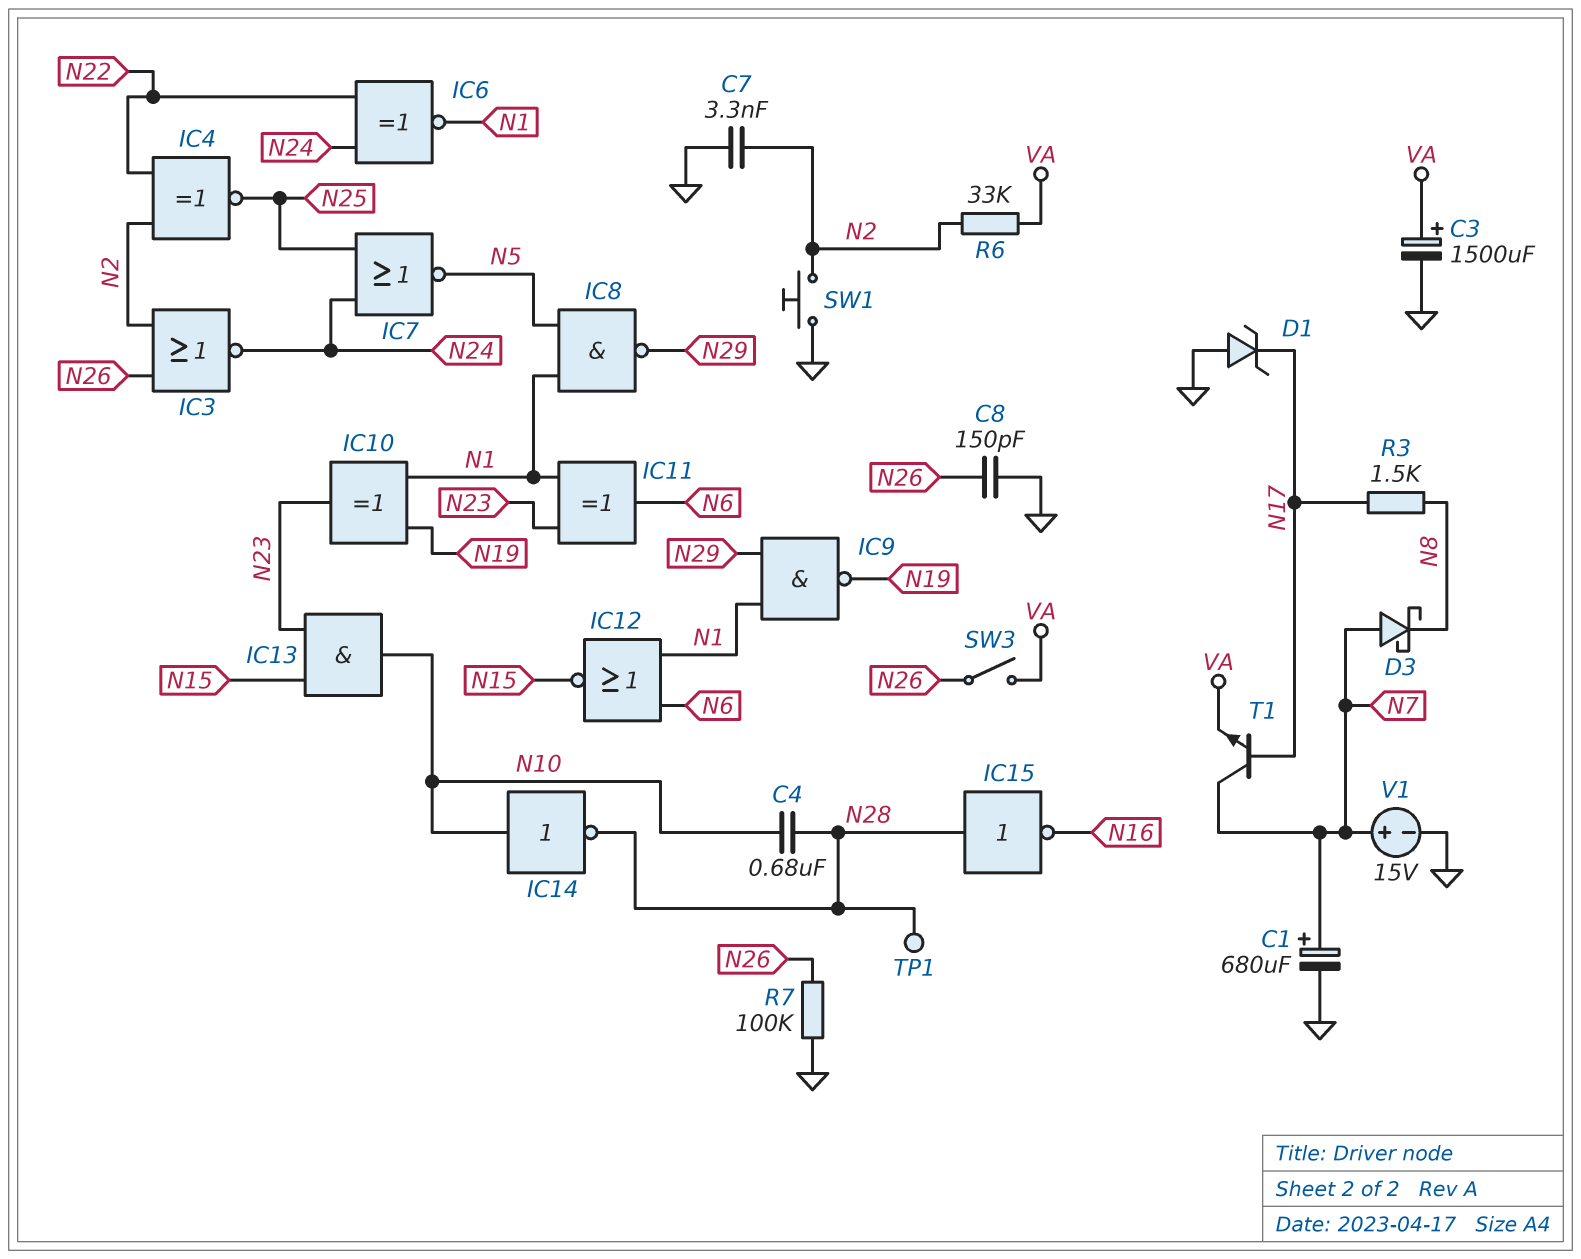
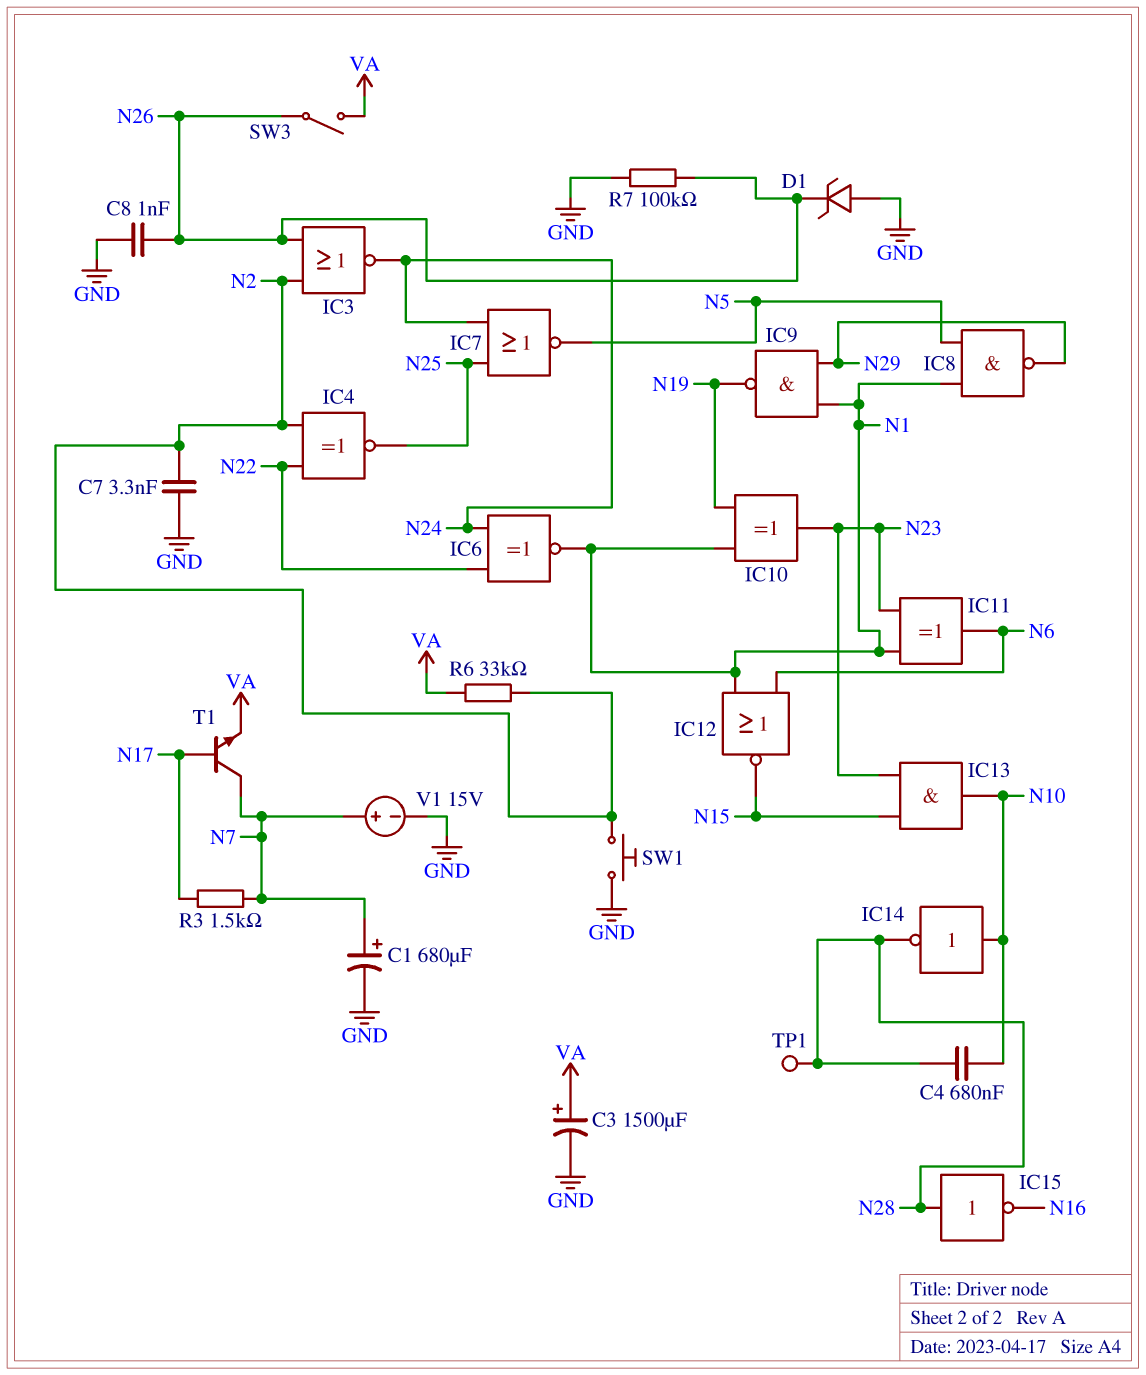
C8: 150pF (GND, N26) -> 1nF (GND, N26)
D1: zener (A GND, K N17) -> zener (A GND, K N26)
D3: schottky (A N7, K N8) -> none
R3: 1.5k (N8, N17) -> 1.5k (N7, N17)

